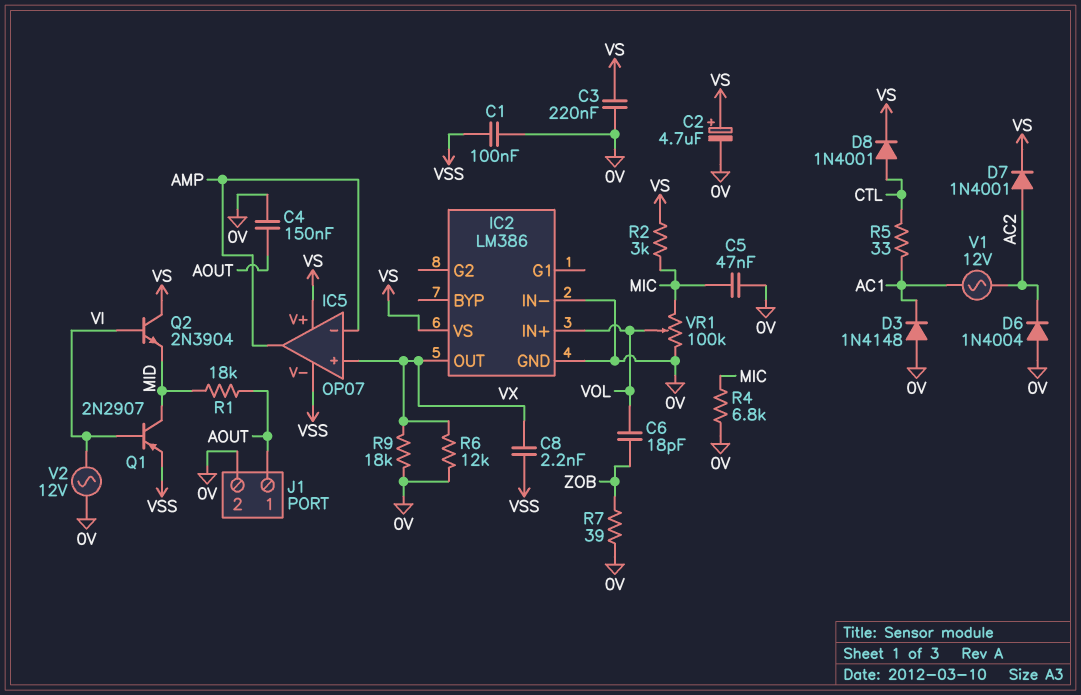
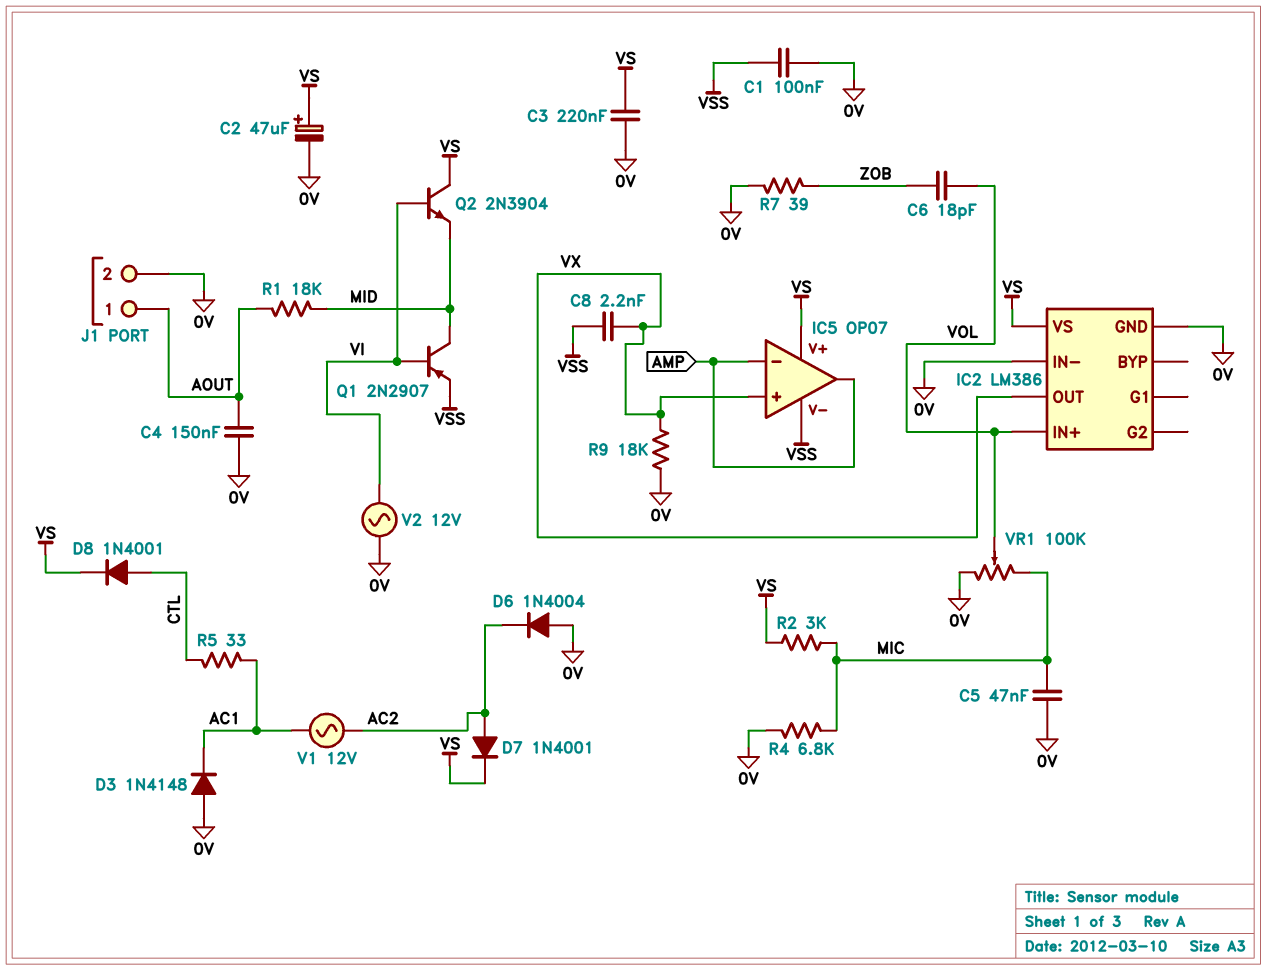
C2: 4.7uF (plus VS, minus 0V) -> 47uF (plus VS, minus 0V)
R6: 12k (0V, VX) -> none

